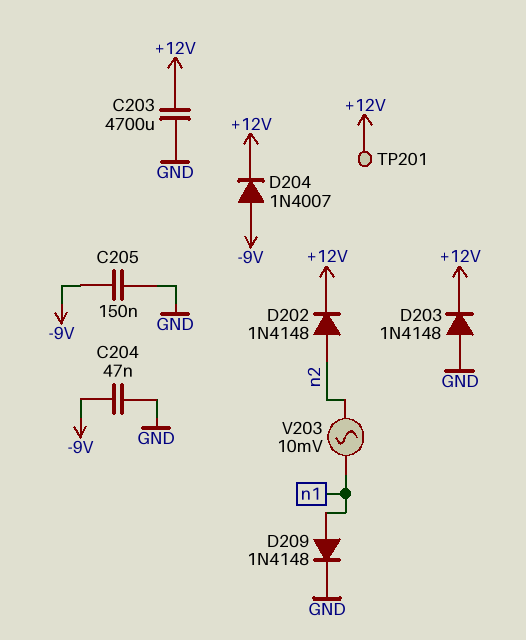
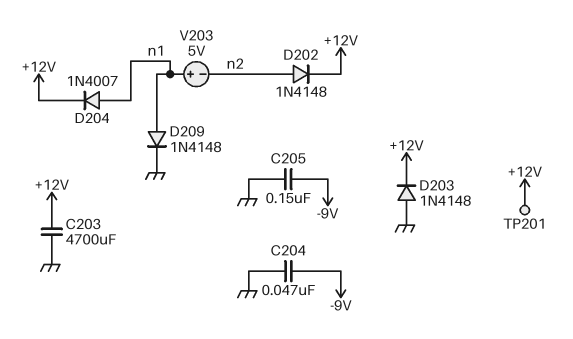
D204: diode 1N4007 (A -9V, K +12V) -> diode 1N4007 (A n1, K +12V)
V203: AC 10mV (n1, n2) -> 5V (plus n1, minus n2)

